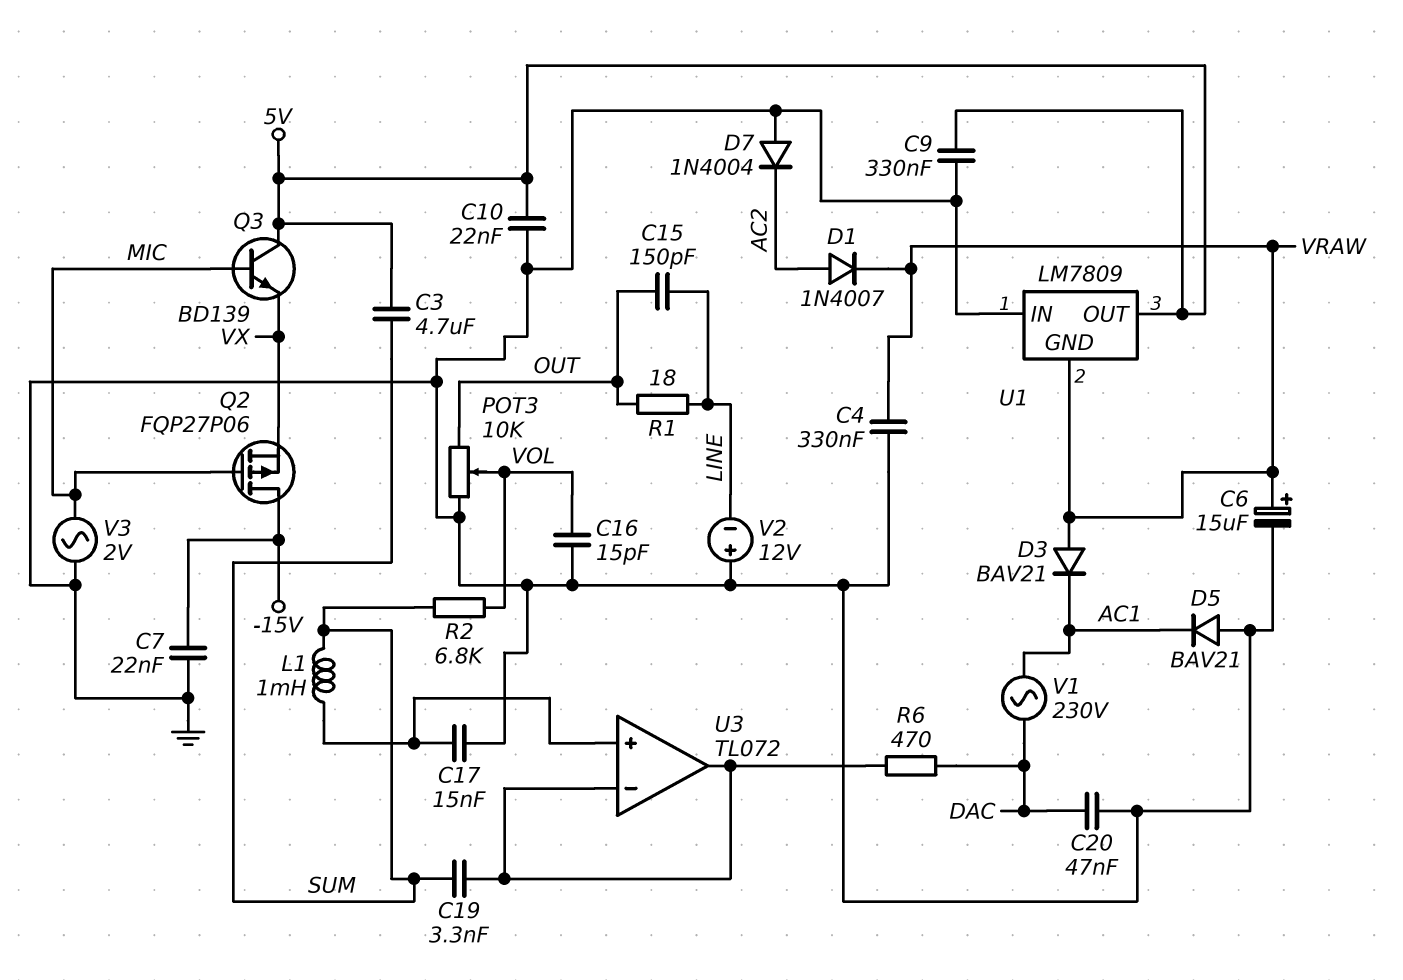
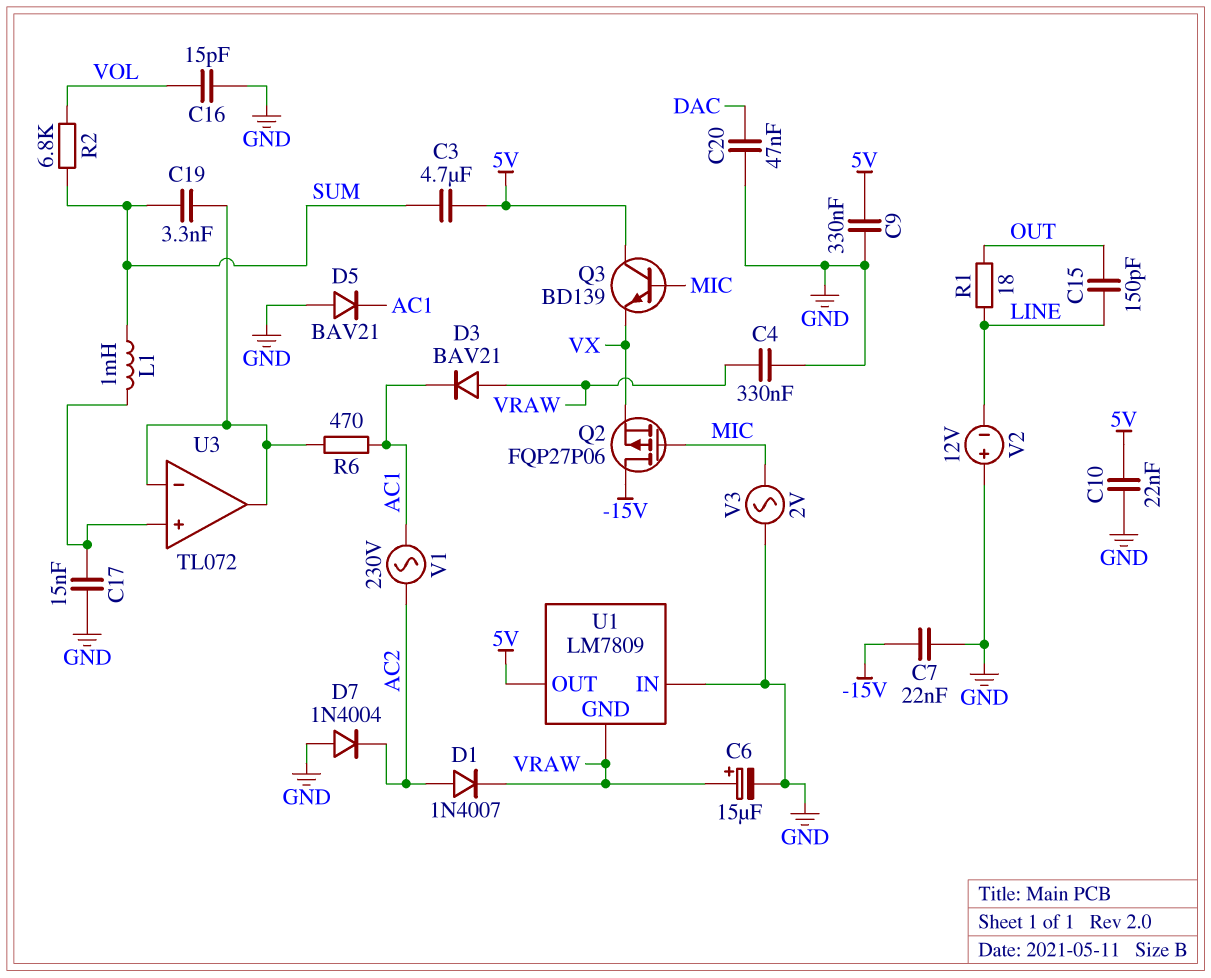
POT3: 10k (GND, OUT, wiper VOL) -> none
R6: 470 (DAC, U3/in-) -> 470 (AC1, U3/in-)
V1: AC 230V (AC1, DAC) -> AC 230V (AC1, AC2)

